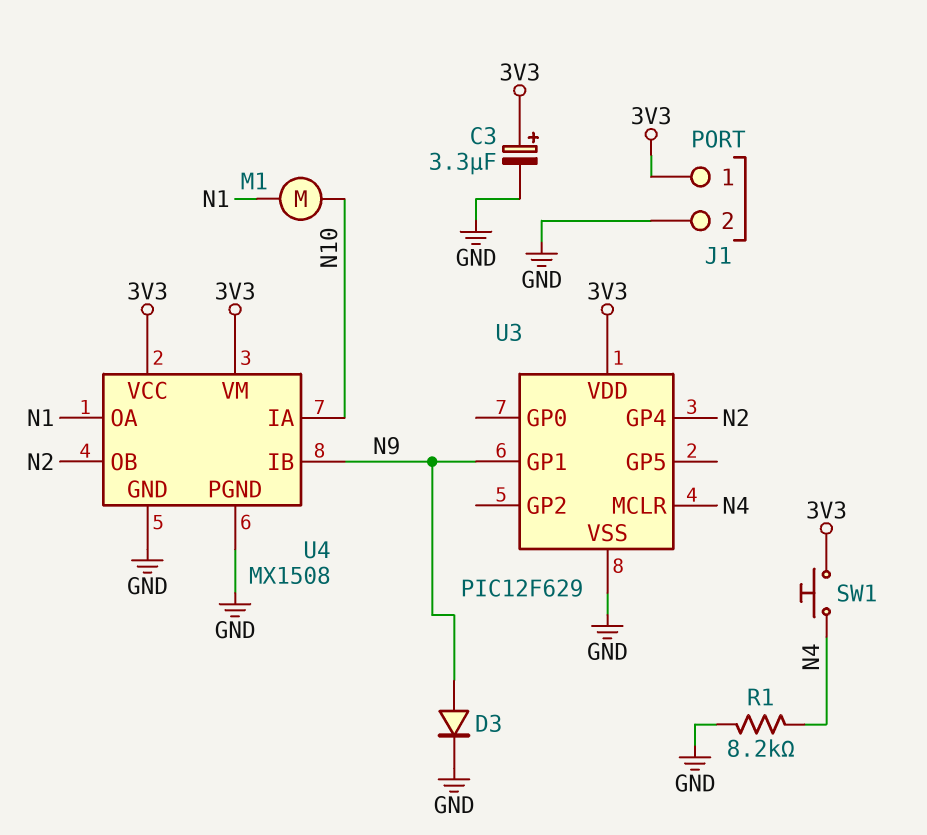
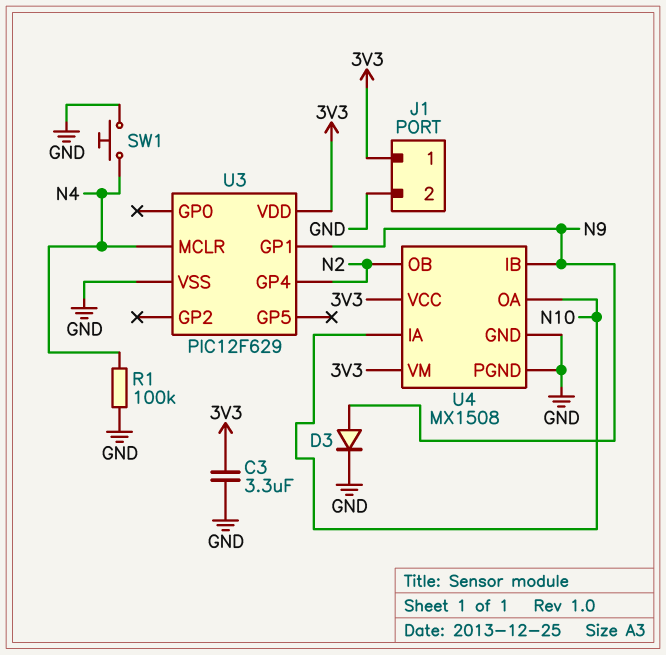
C3: 3.3uF (plus 3V3, minus GND) -> 3.3uF (3V3, GND)
M1: motor (N1, N10) -> none
R1: 8.2k (GND, N4) -> 100k (GND, N4)
SW1: button (3V3, N4) -> button (GND, N4)
U4 pin OA: N1 -> N10

